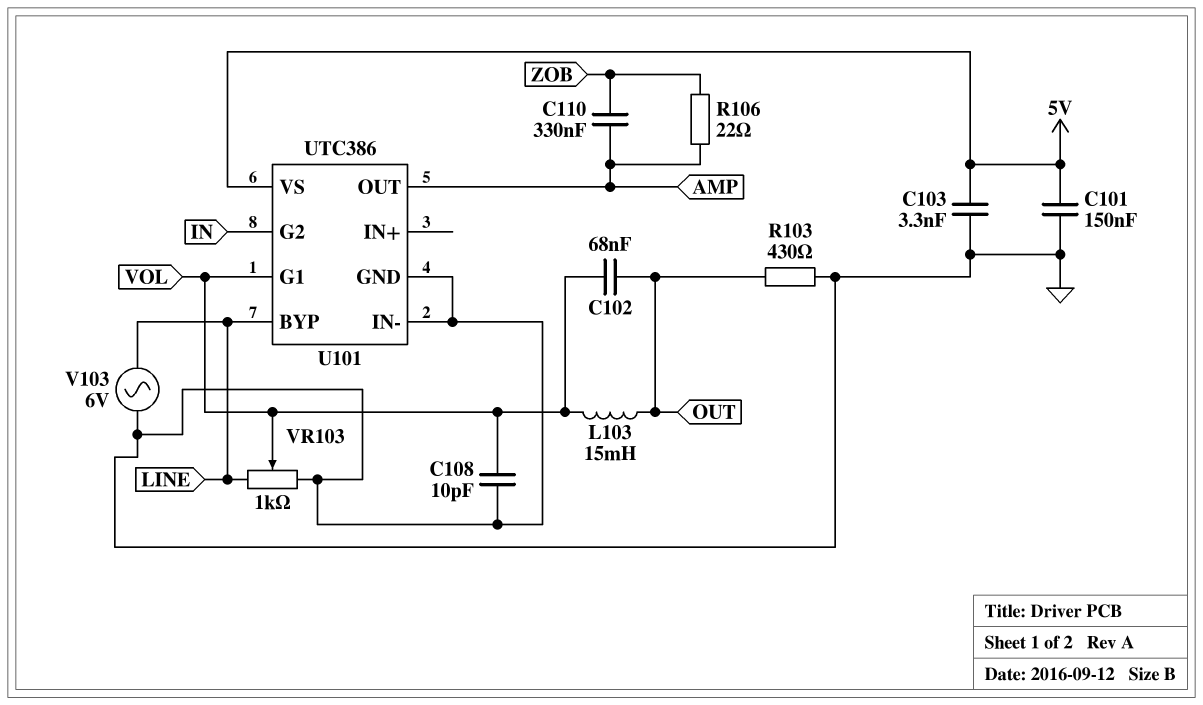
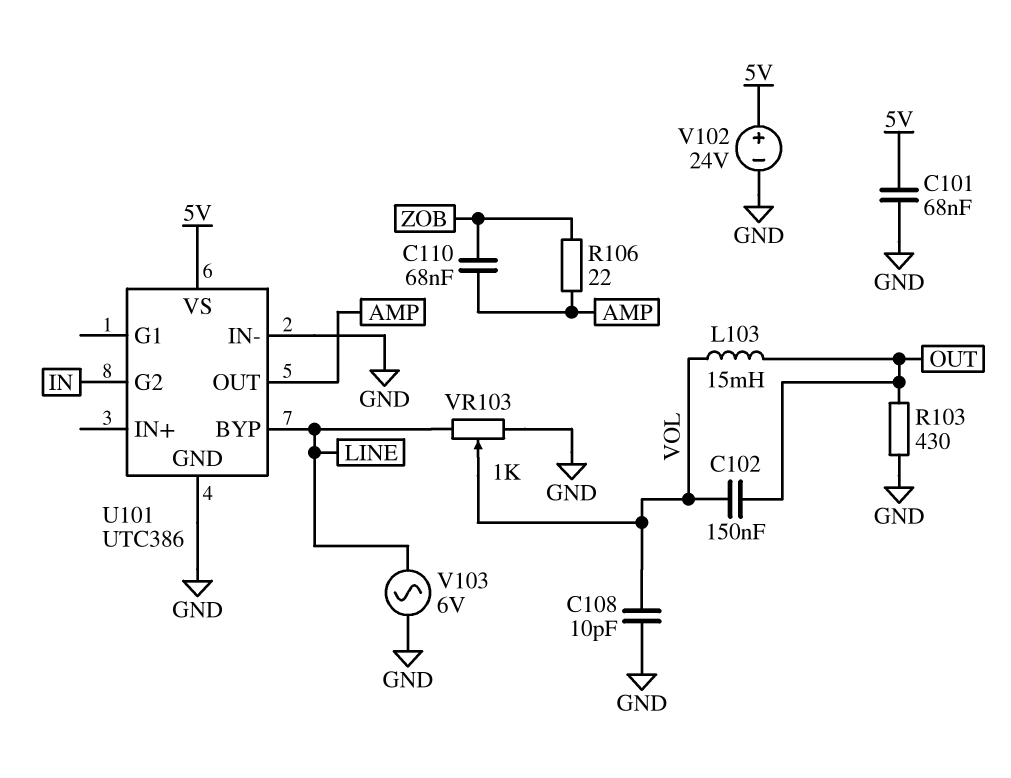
C101: 150nF (5V, GND) -> 68nF (5V, GND)
C102: 68nF (OUT, VOL) -> 150nF (OUT, VOL)
C103: 3.3nF (5V, GND) -> none
C110: 330nF (AMP, ZOB) -> 68nF (AMP, ZOB)
U101 pin G1: VOL -> none
V102: none -> 24V (plus 5V, minus GND)

